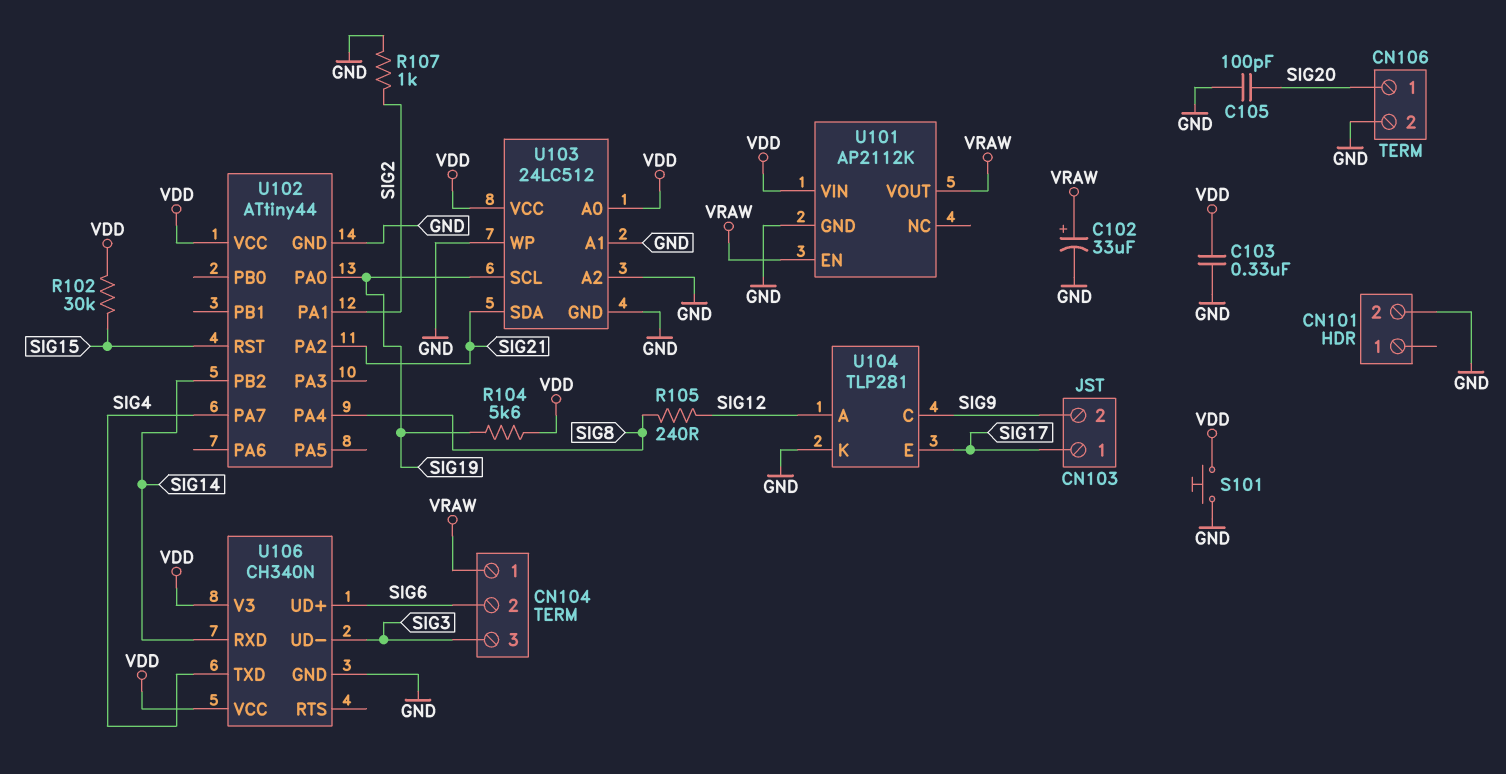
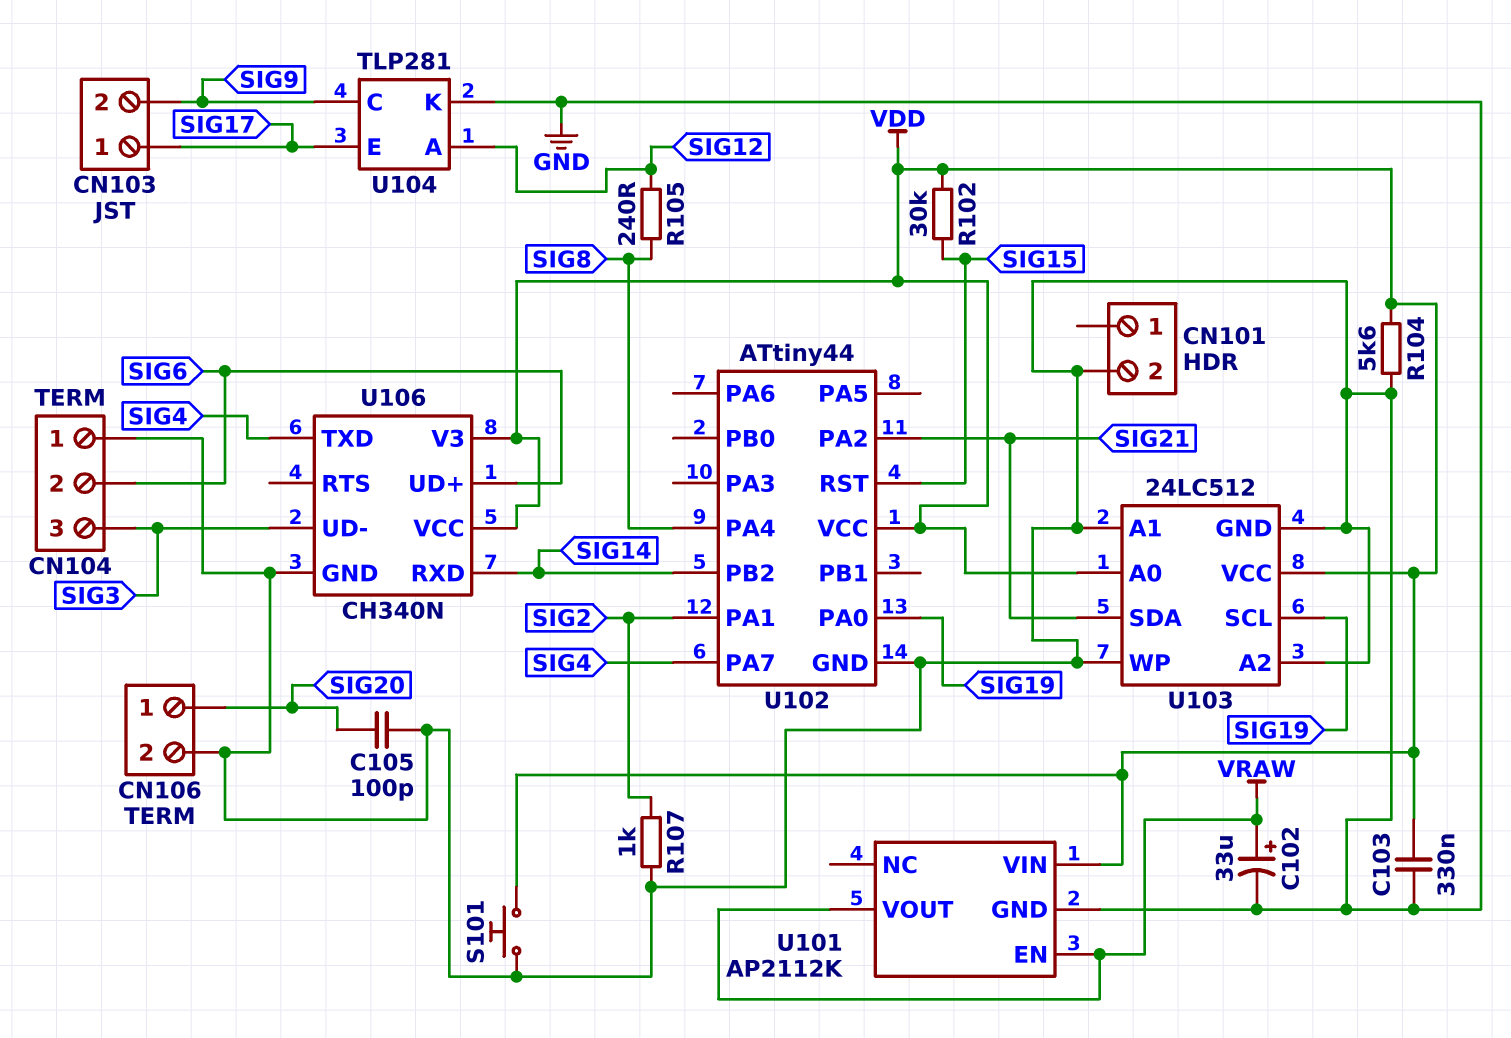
CN104 pin 1: VRAW -> GND
R104: 5.6k (SIG19, VDD) -> 5.6k (GND, VDD)

